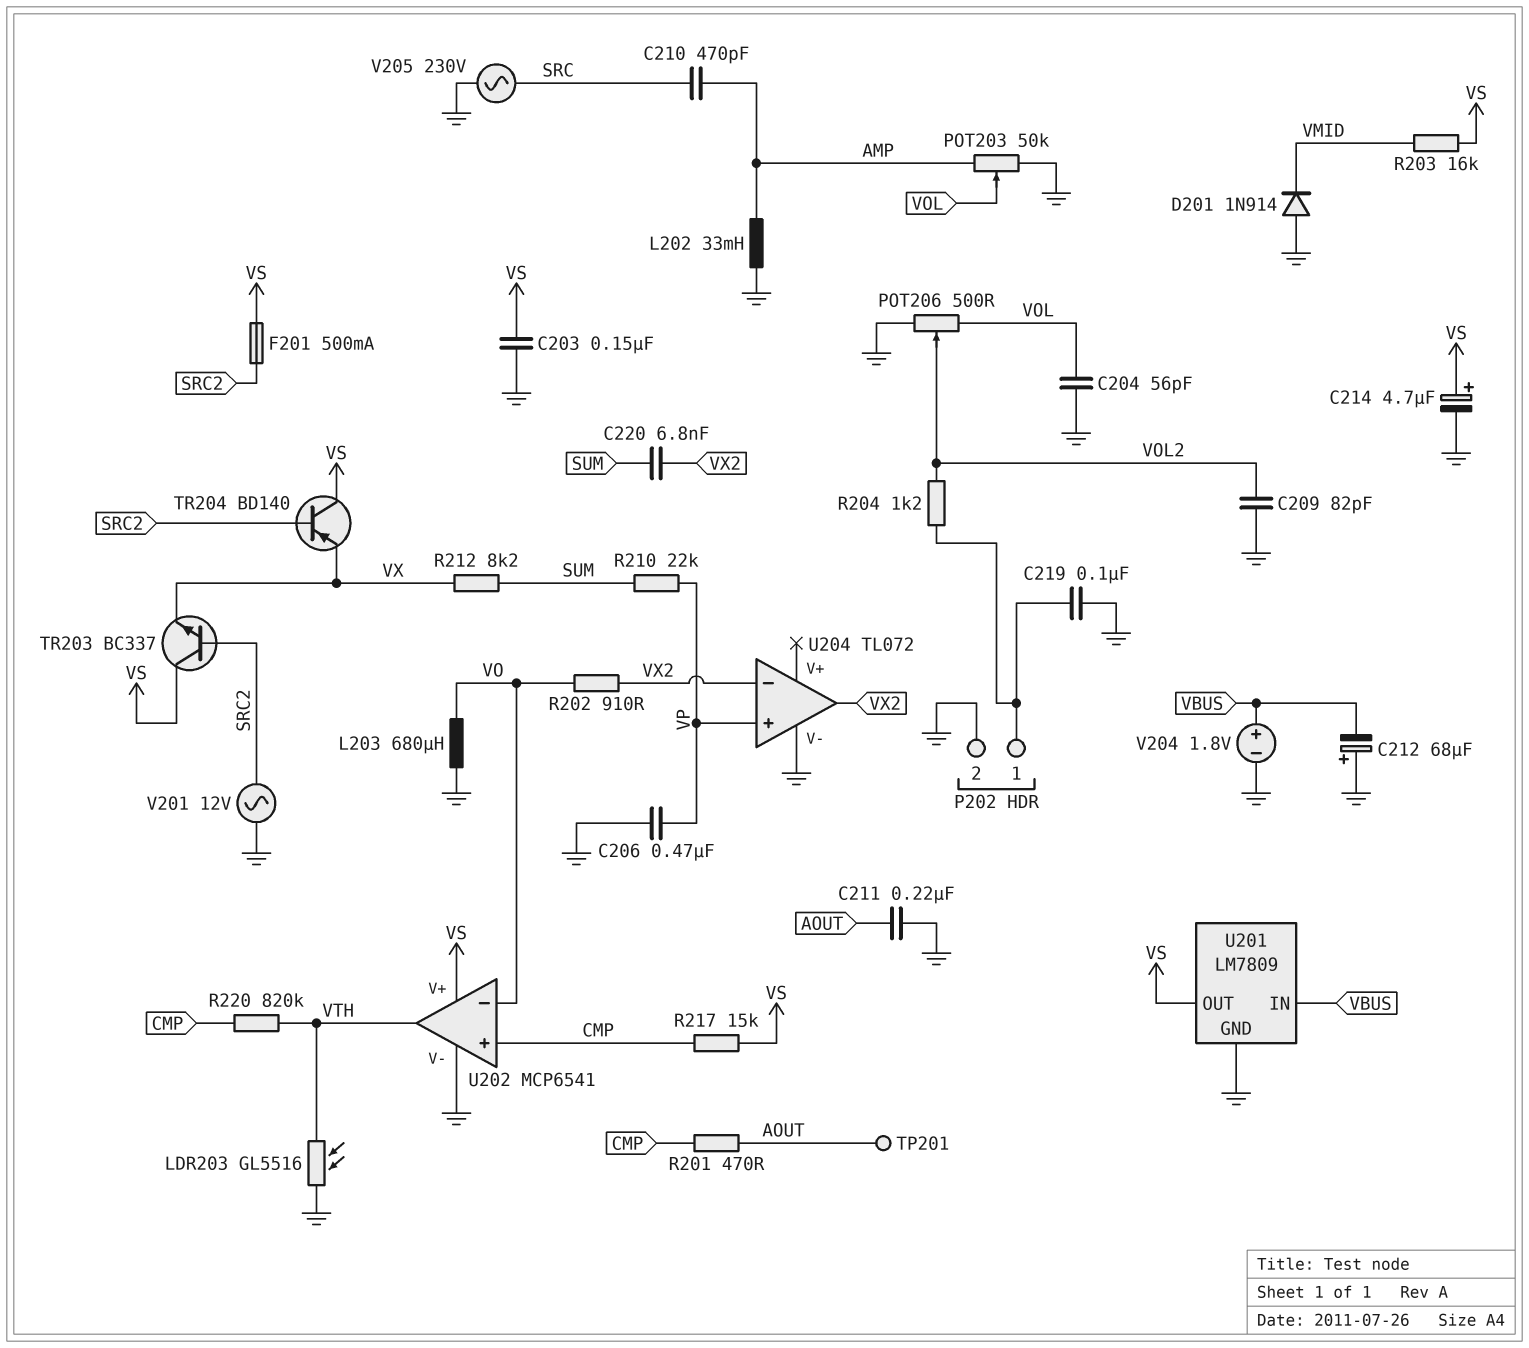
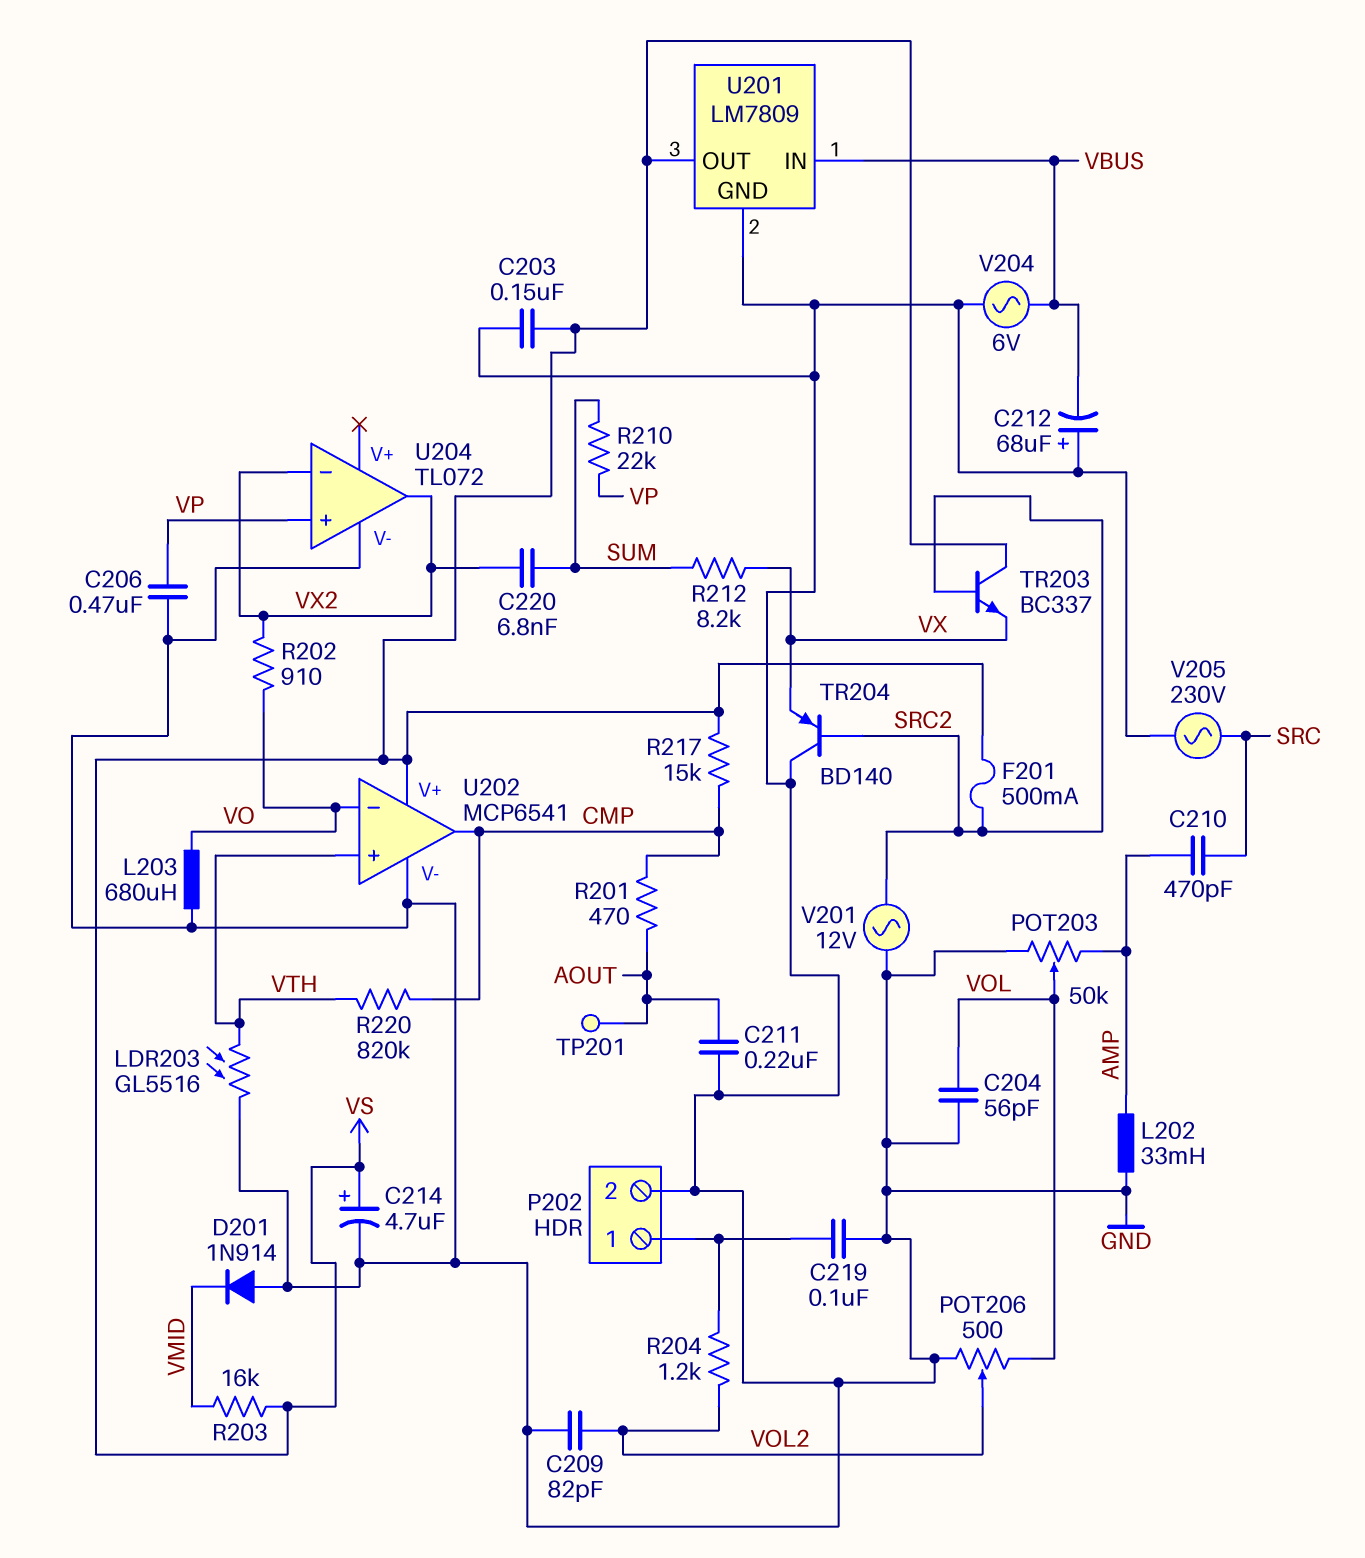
TR204: PNP BD140 (B SRC2, C VS, E VX) -> PNP BD140 (B SRC2, C GND, E VX)
U202 pin in+: CMP -> VTH
U202 pin out: VTH -> CMP
V204: 1.8V (plus VBUS, minus GND) -> AC 6V (GND, VBUS)

